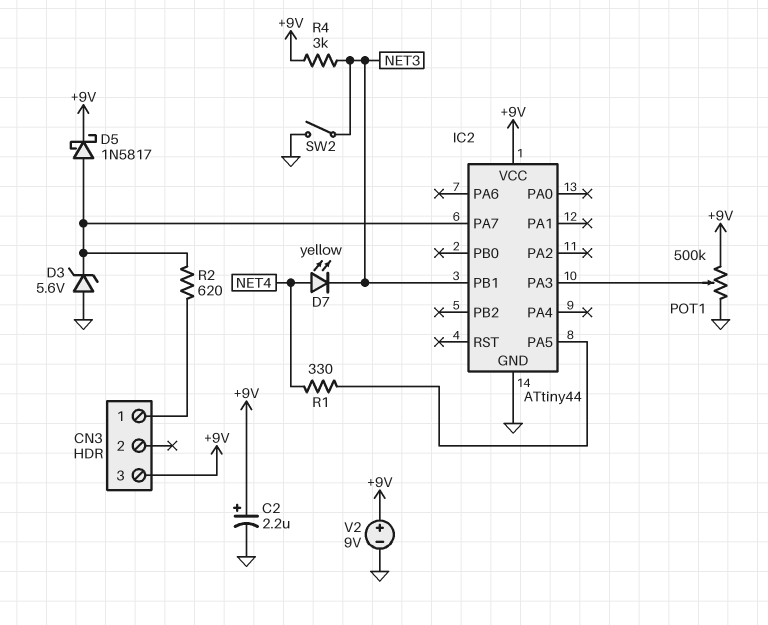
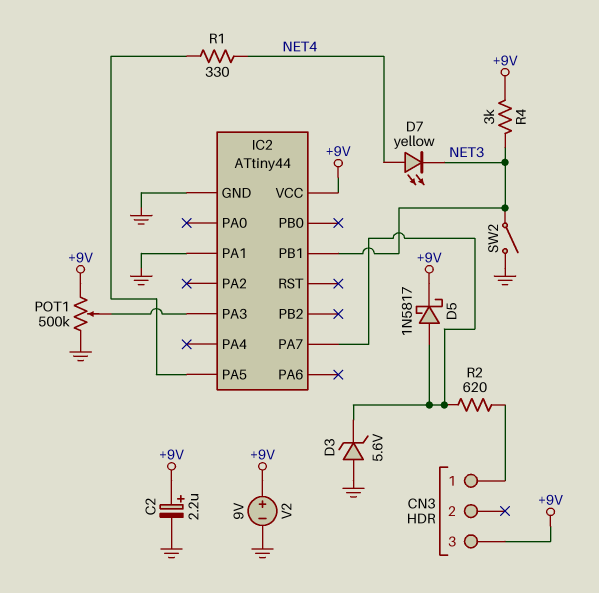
IC2 pin PA1: none -> GND

